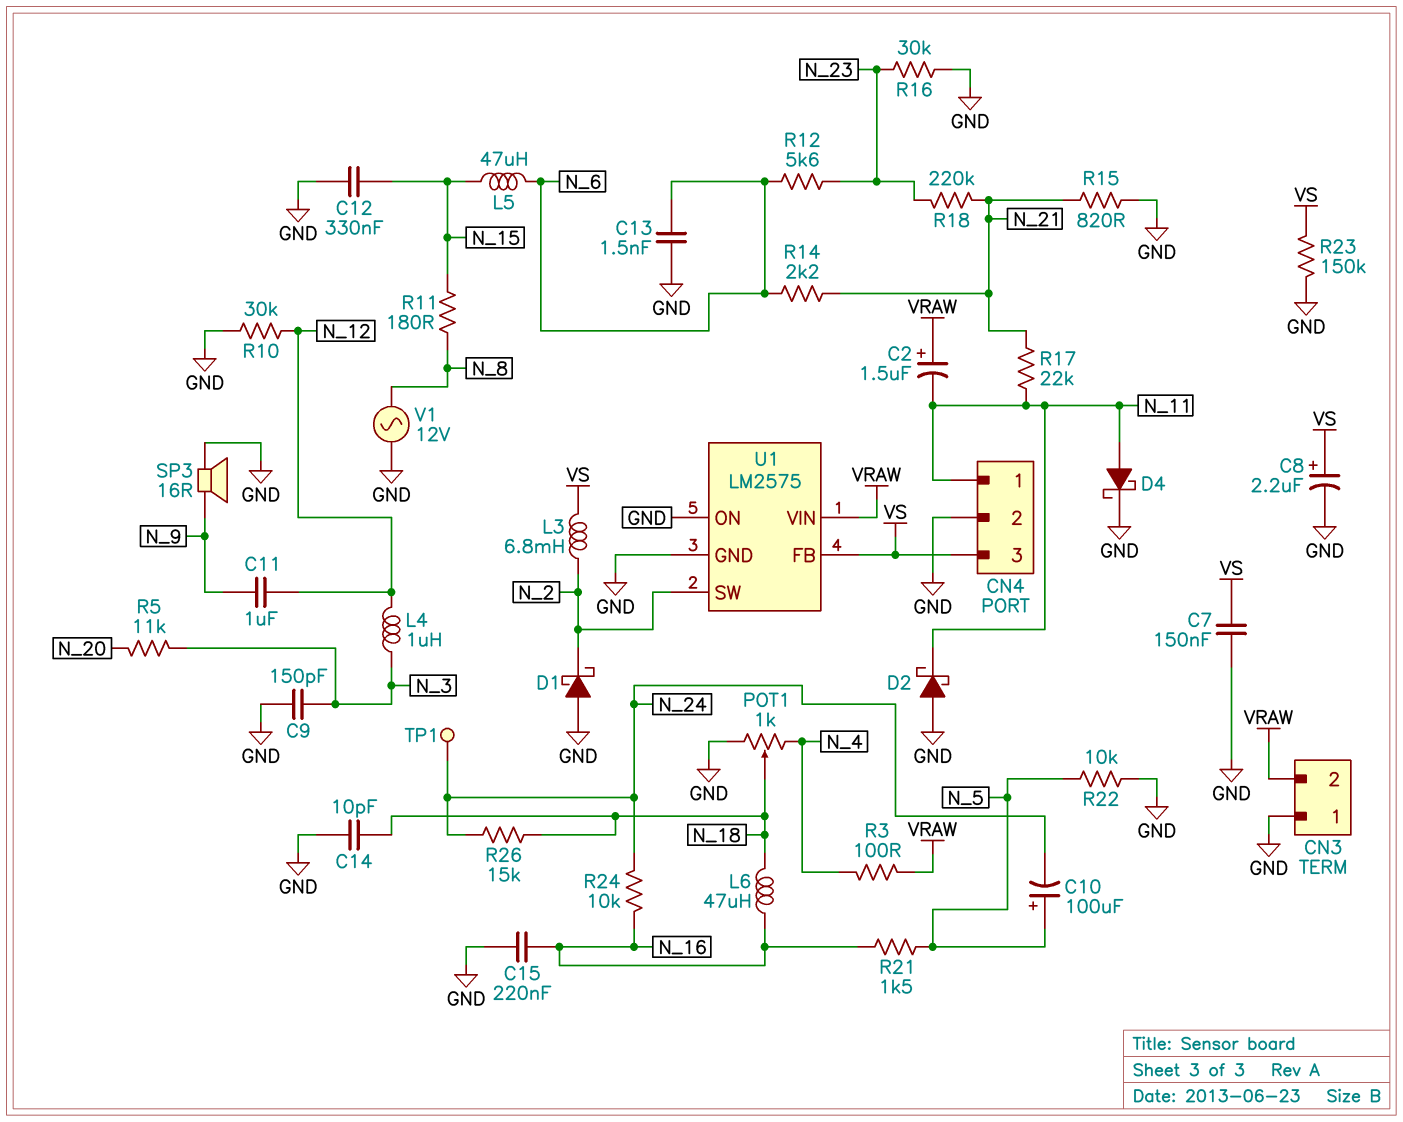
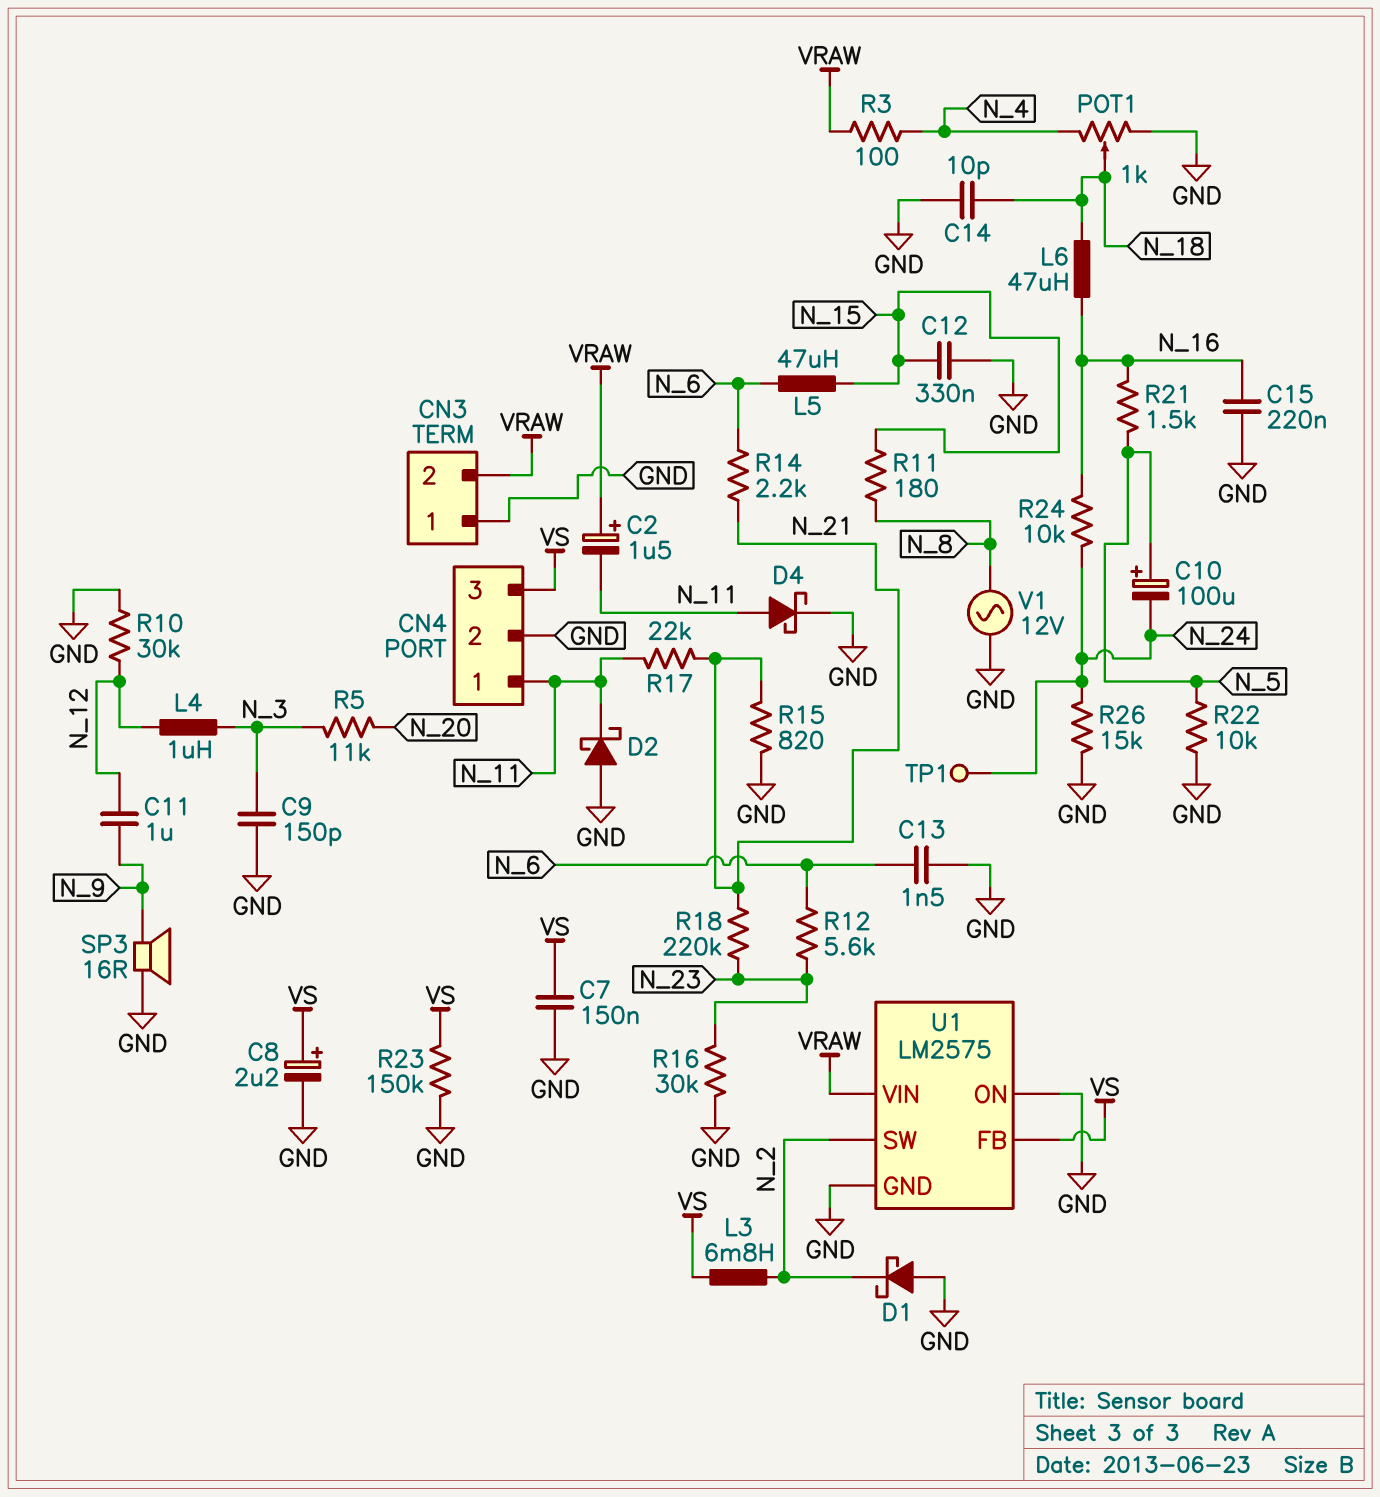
R26: 15k (N_18, N_24) -> 15k (GND, N_24)

